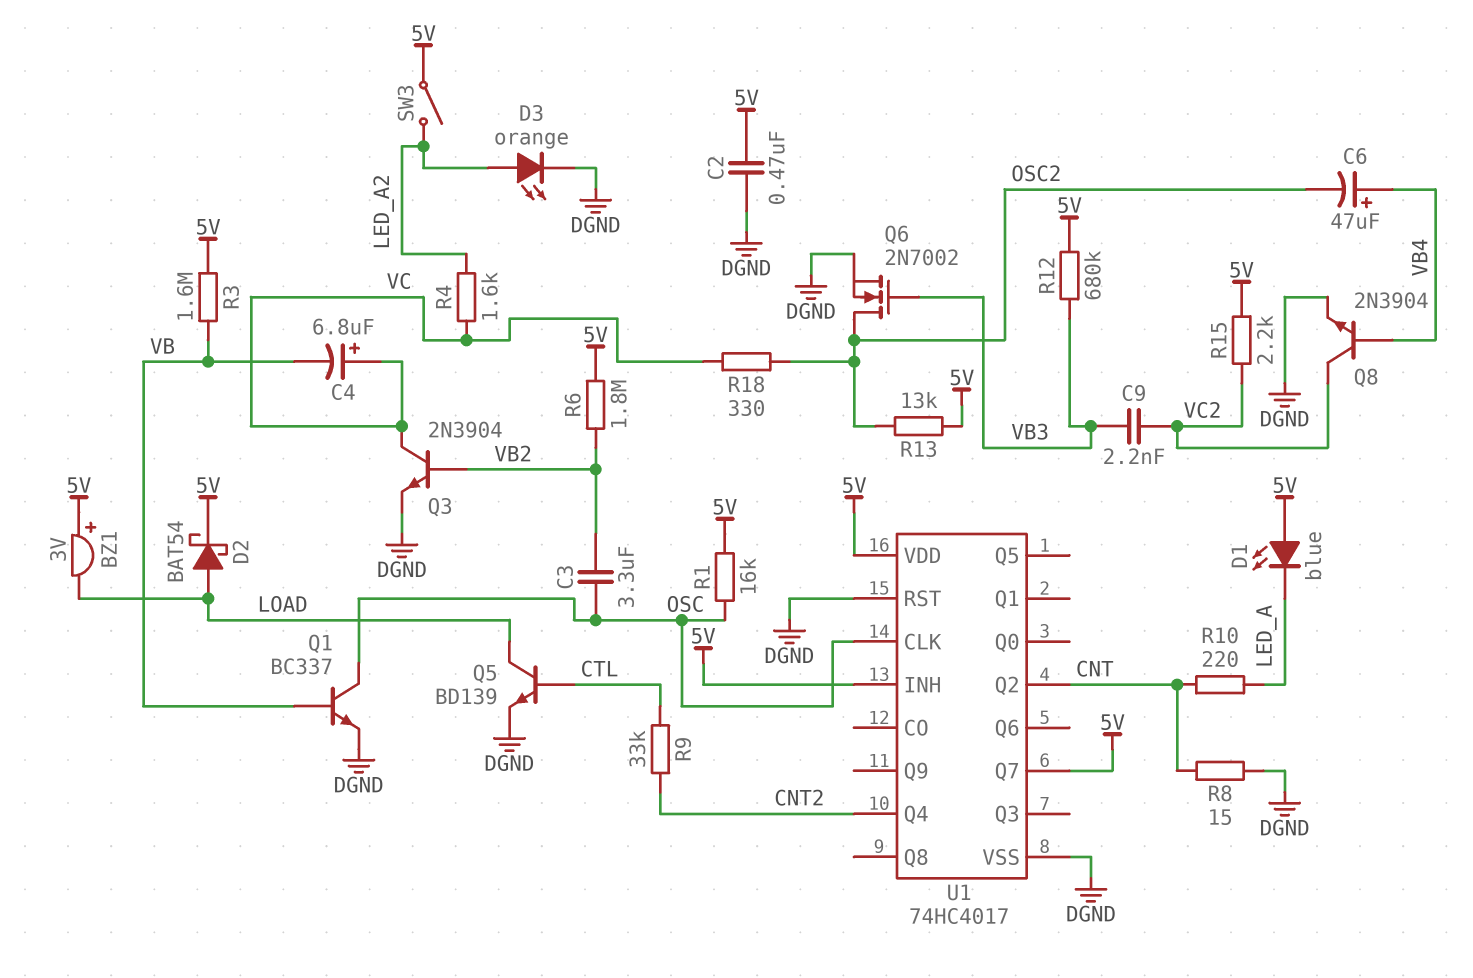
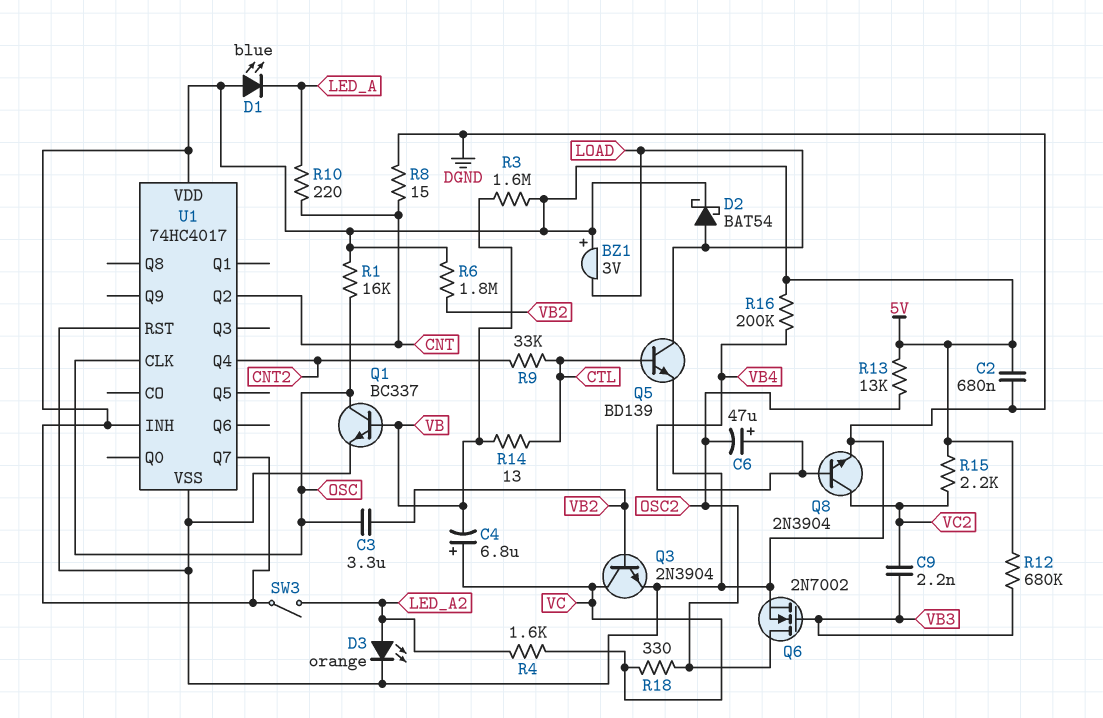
C2: 470nF (5V, DGND) -> 680nF (5V, DGND)
R14: none -> 13 (CTL, VB)
R16: none -> 200k (5V, VB4)

